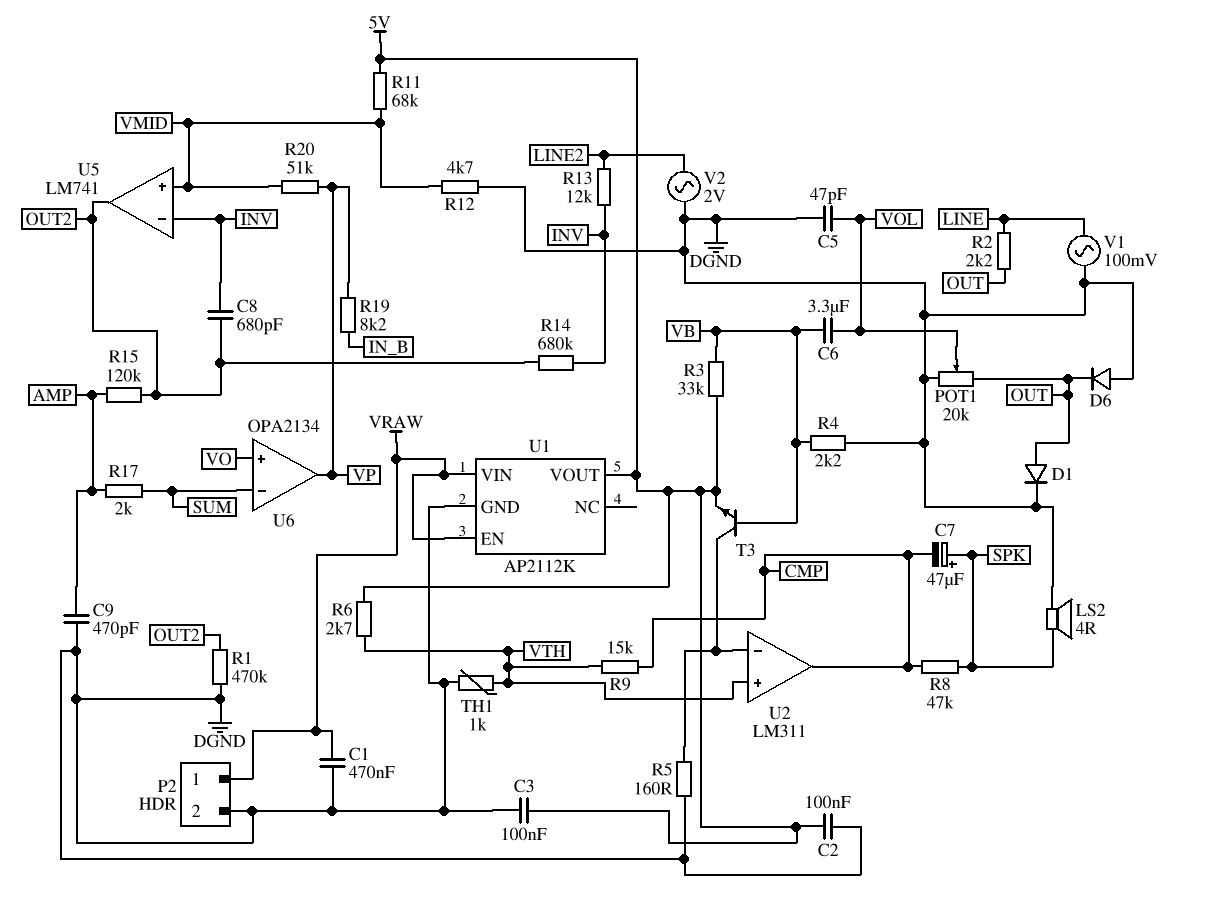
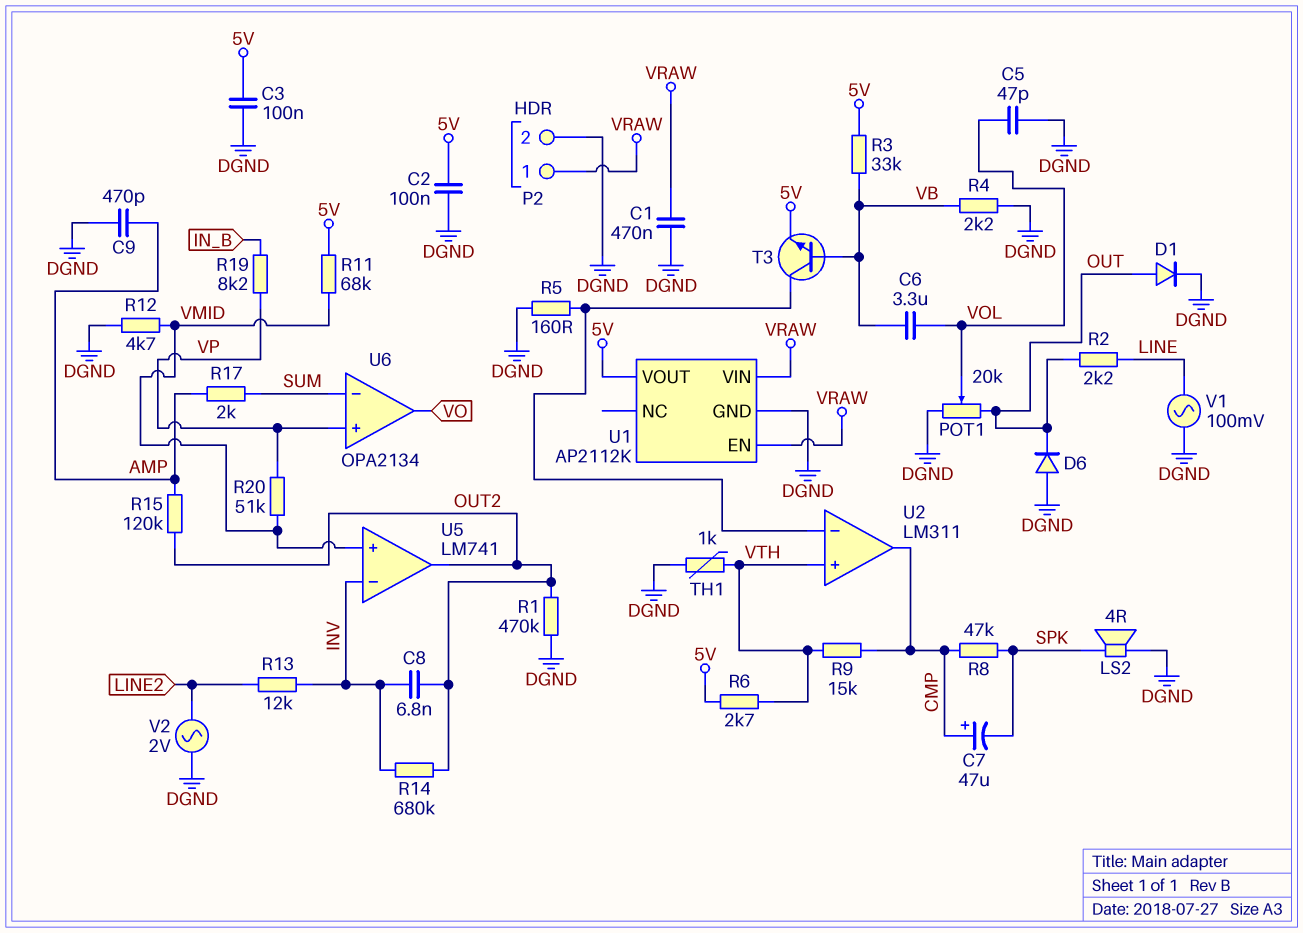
C7: 47uF (plus SPK, minus CMP) -> 47uF (plus CMP, minus SPK)
C8: 680pF (INV, OUT2) -> 6.8nF (INV, OUT2)
U6 pin in+: VO -> VP
U6 pin out: VP -> VO

